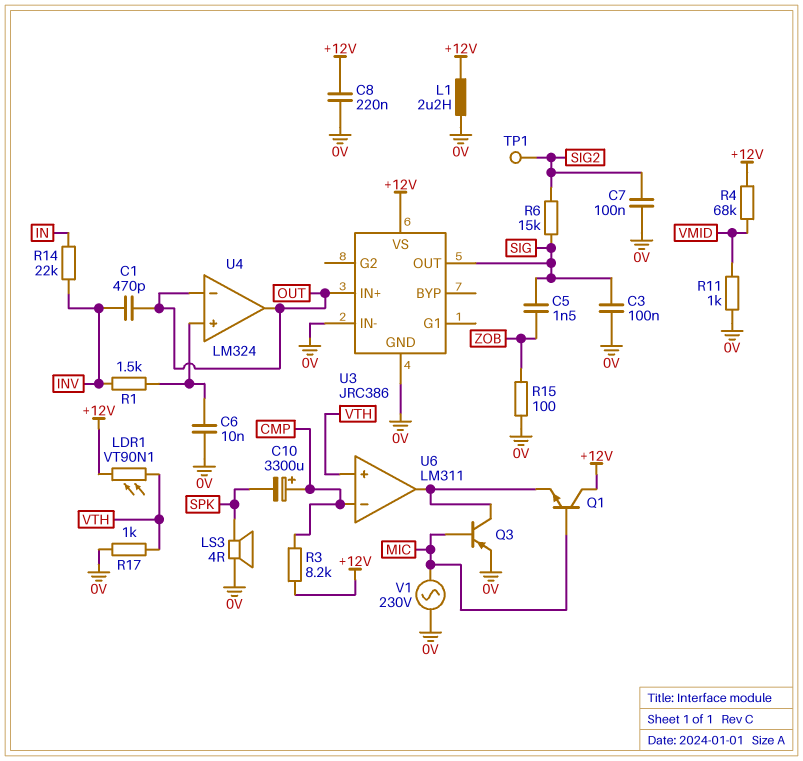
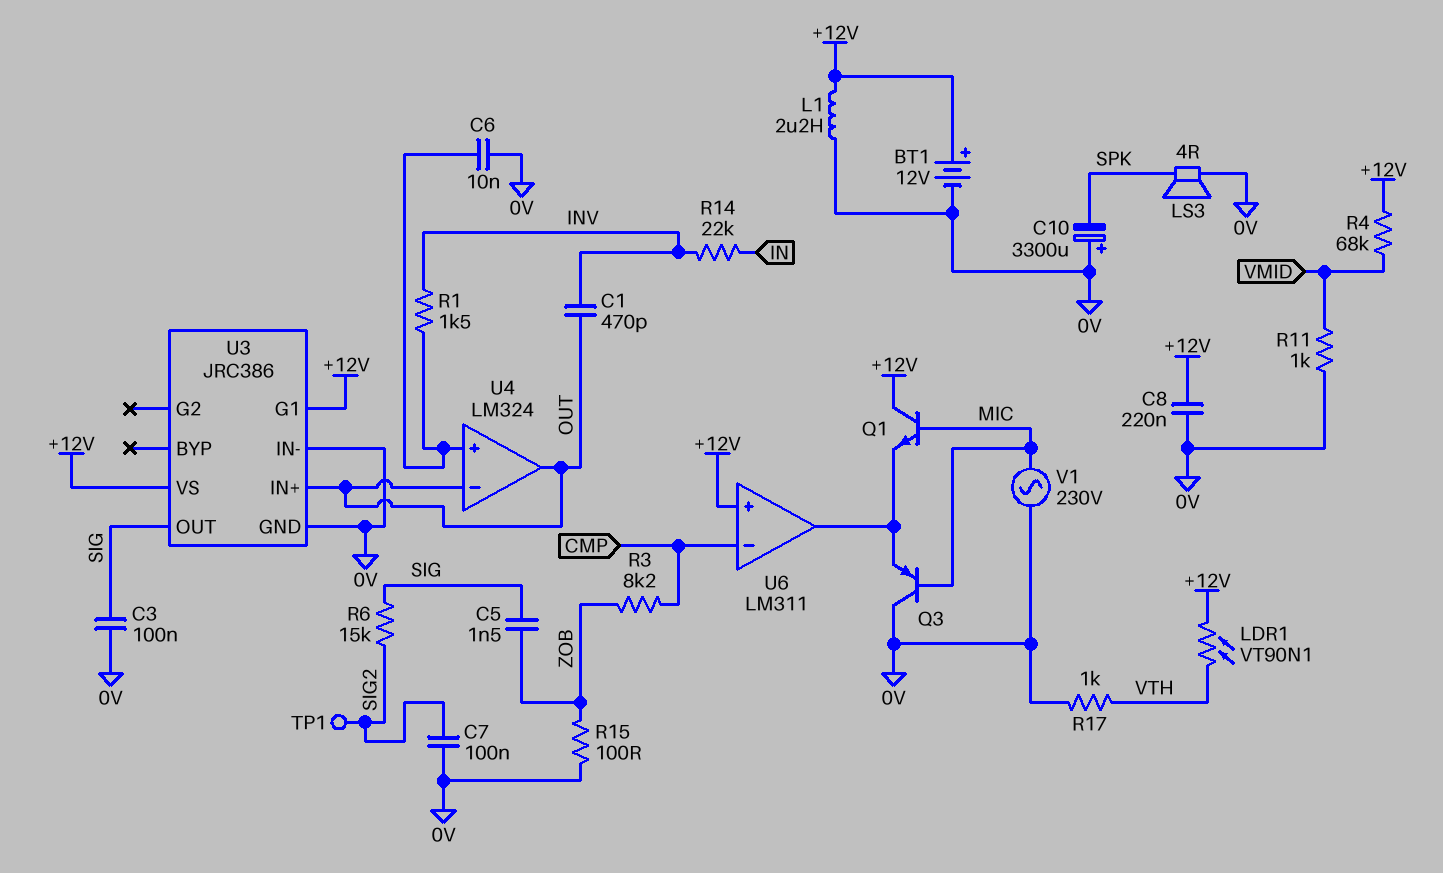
BT1: none -> 12V (plus +12V, minus 0V)
C10: 3300uF (plus CMP, minus SPK) -> 3300uF (plus 0V, minus SPK)
Q3: PNP (B MIC, C U6/out, E 0V) -> PNP (B MIC, C 0V, E U6/out)
R3: 8.2k (+12V, CMP) -> 8.2k (CMP, ZOB)
U3 pin G1: none -> +12V
U6 pin in+: VTH -> +12V

